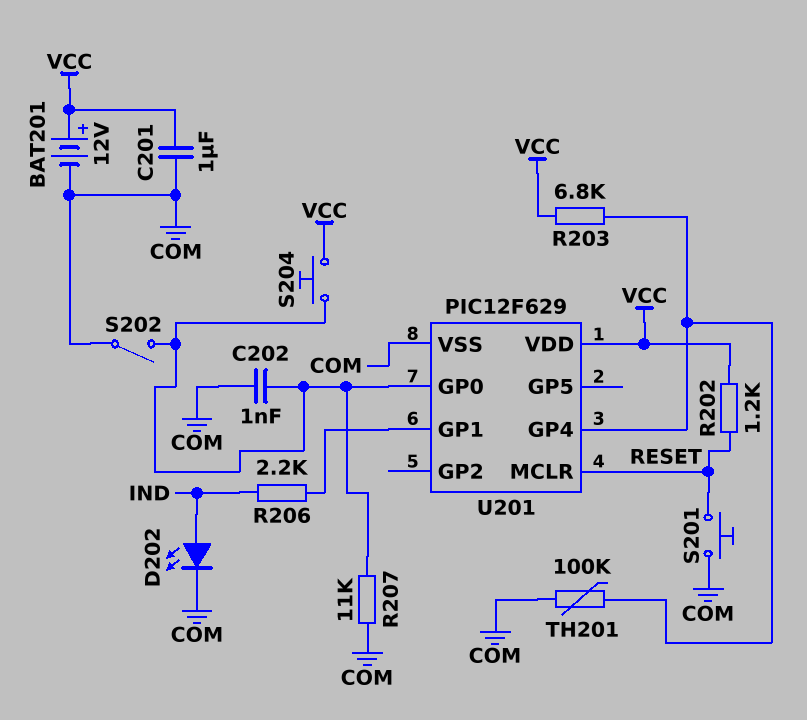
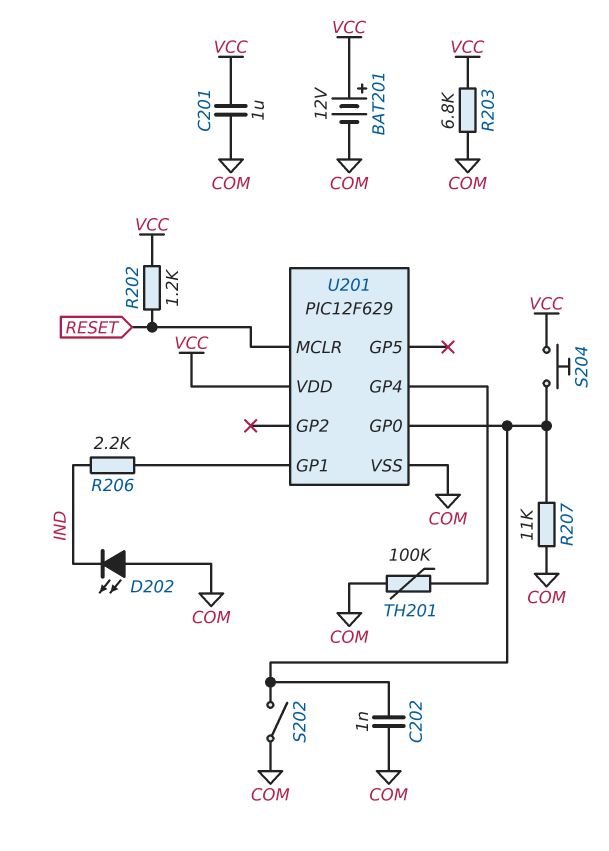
D202: LED (A IND, K COM) -> LED (A COM, K IND)
R203: 6.8k (U201/GP4, VCC) -> 6.8k (COM, VCC)
S201: button (COM, RESET) -> none

